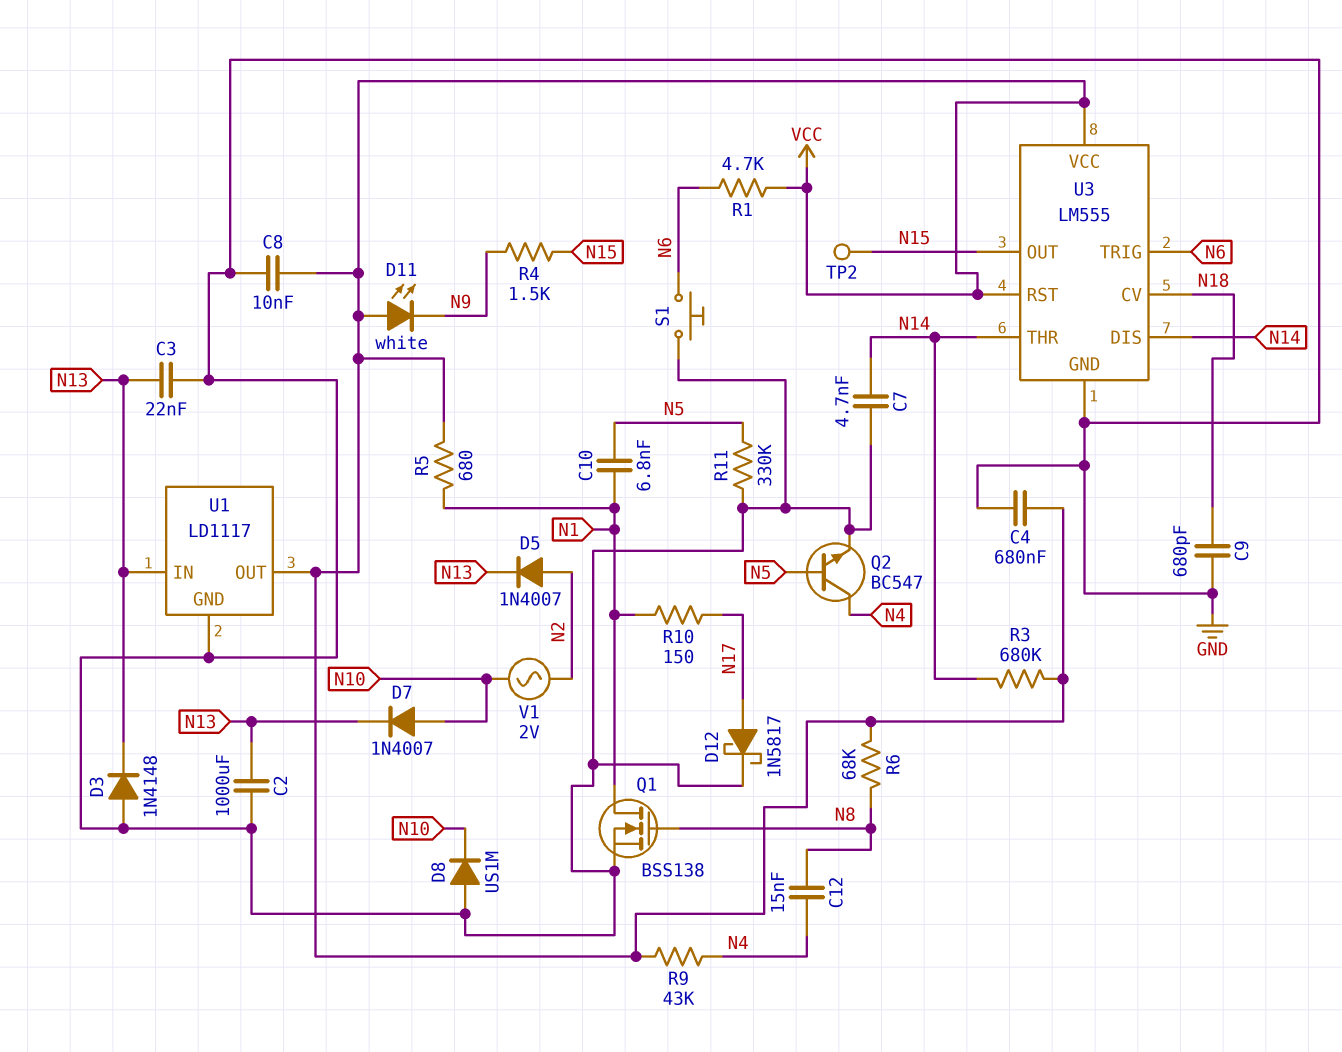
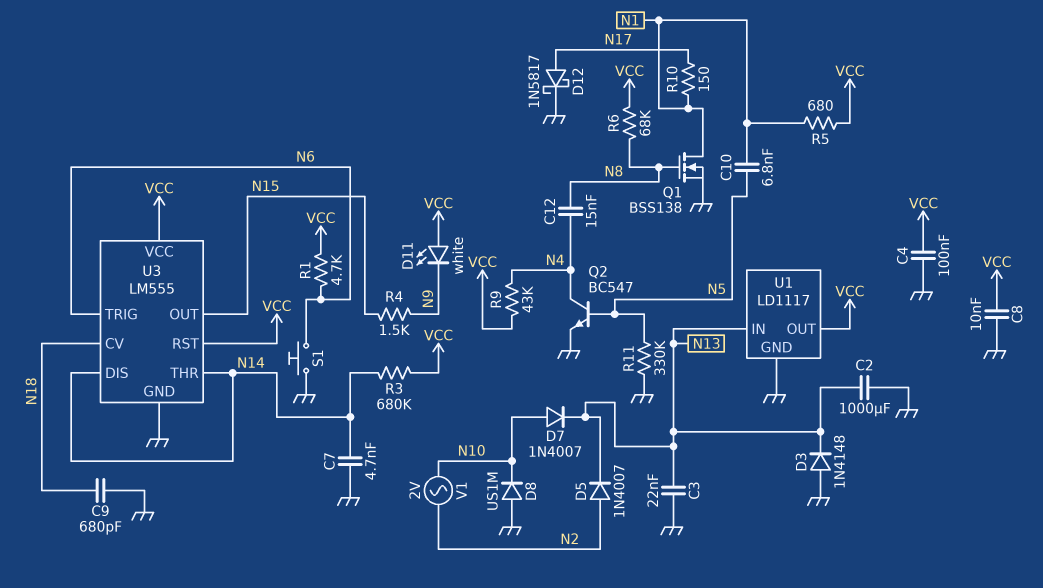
C4: 680nF (GND, VCC) -> 100nF (GND, VCC)
TP2: test point (N15) -> none

